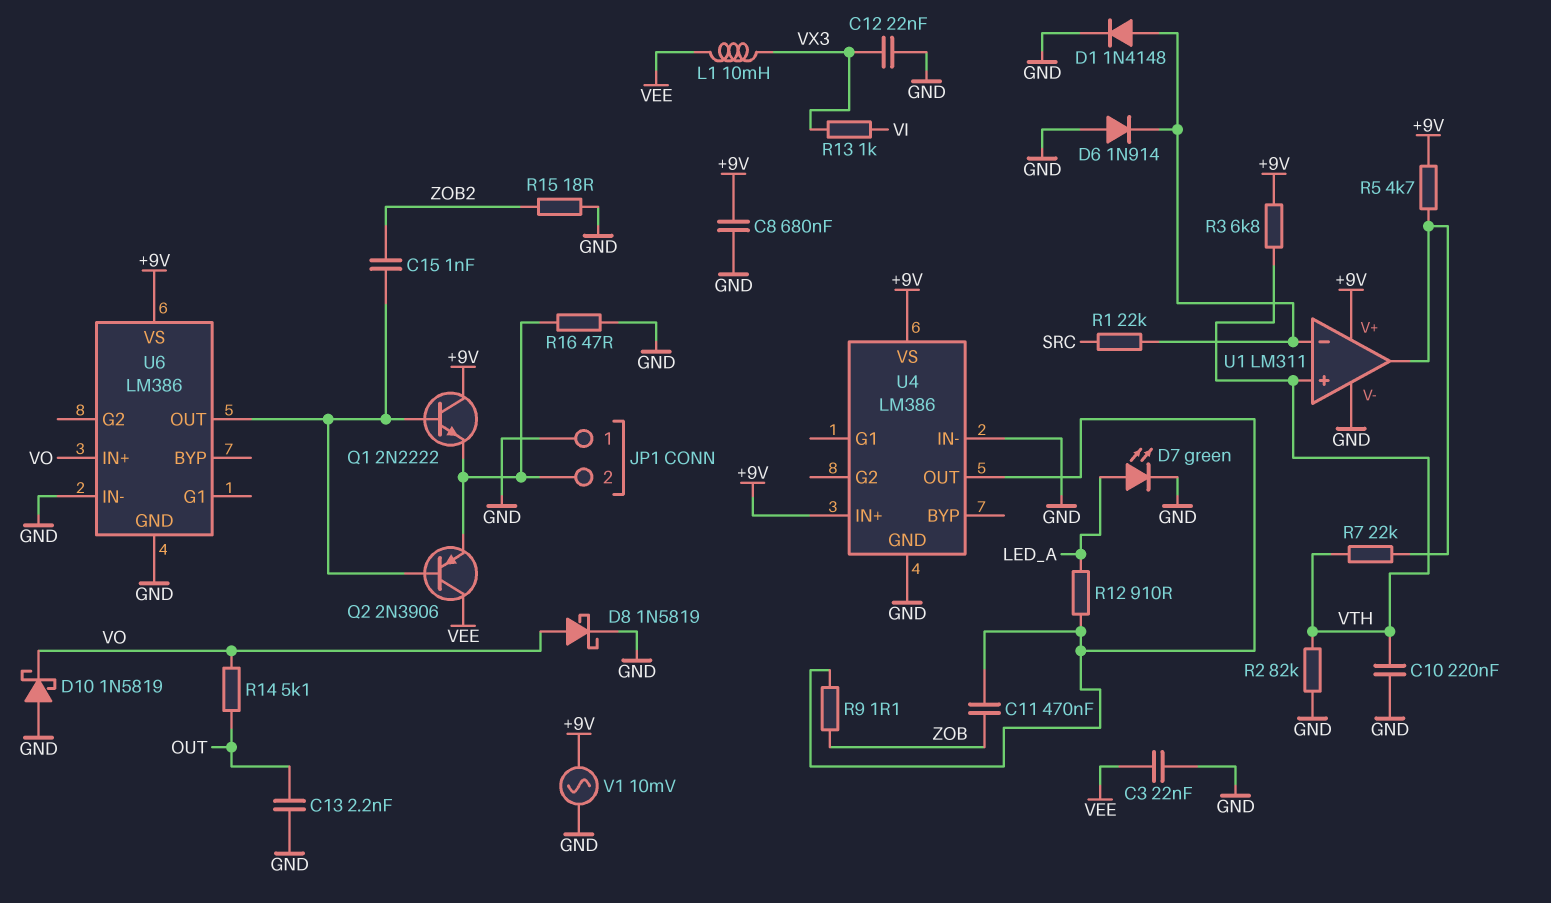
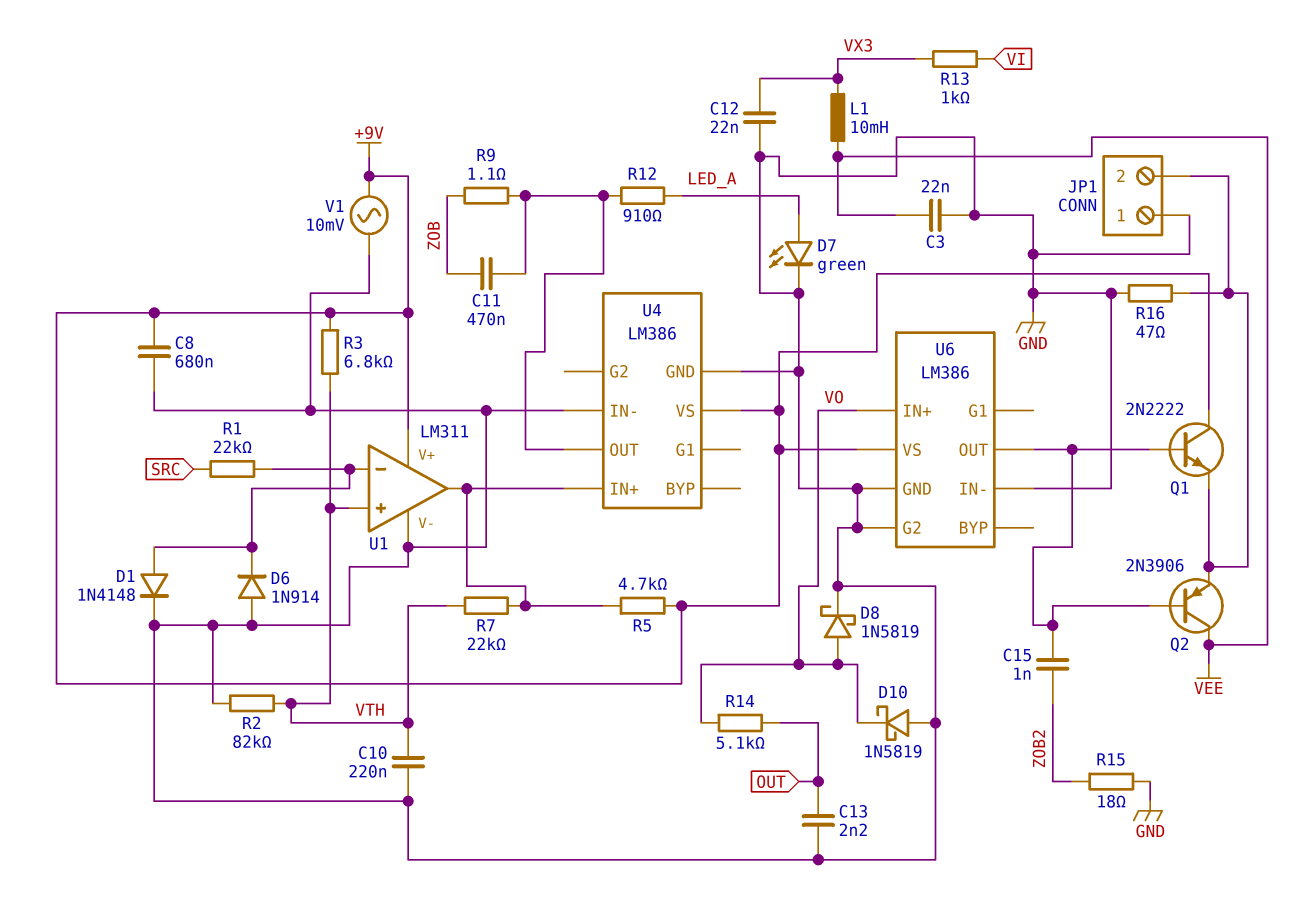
U4 pin IN+: +9V -> U1/out
U6 pin G2: none -> GND

